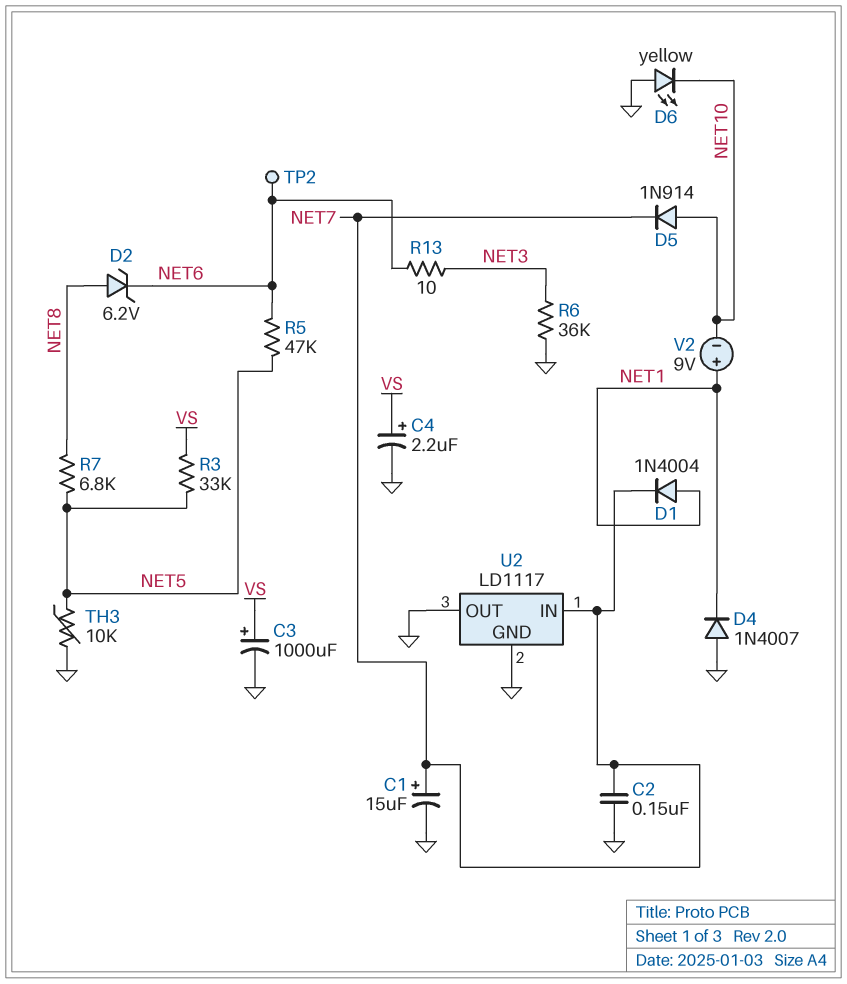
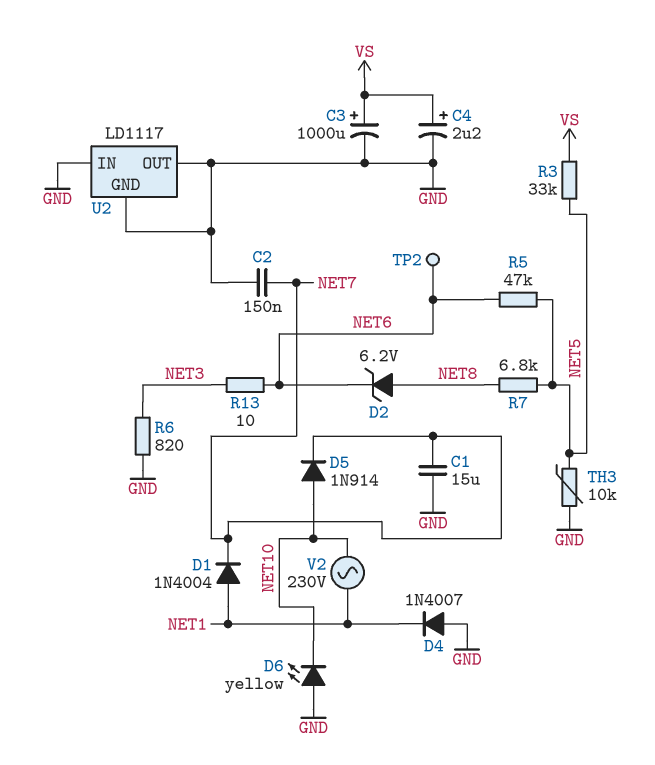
C1: 15uF (plus NET7, minus GND) -> 15uF (GND, NET7)
R6: 36k (GND, NET3) -> 820 (GND, NET3)
U2 pin IN: NET7 -> GND
V2: 9V (plus NET1, minus NET10) -> AC 230V (NET1, NET10)

